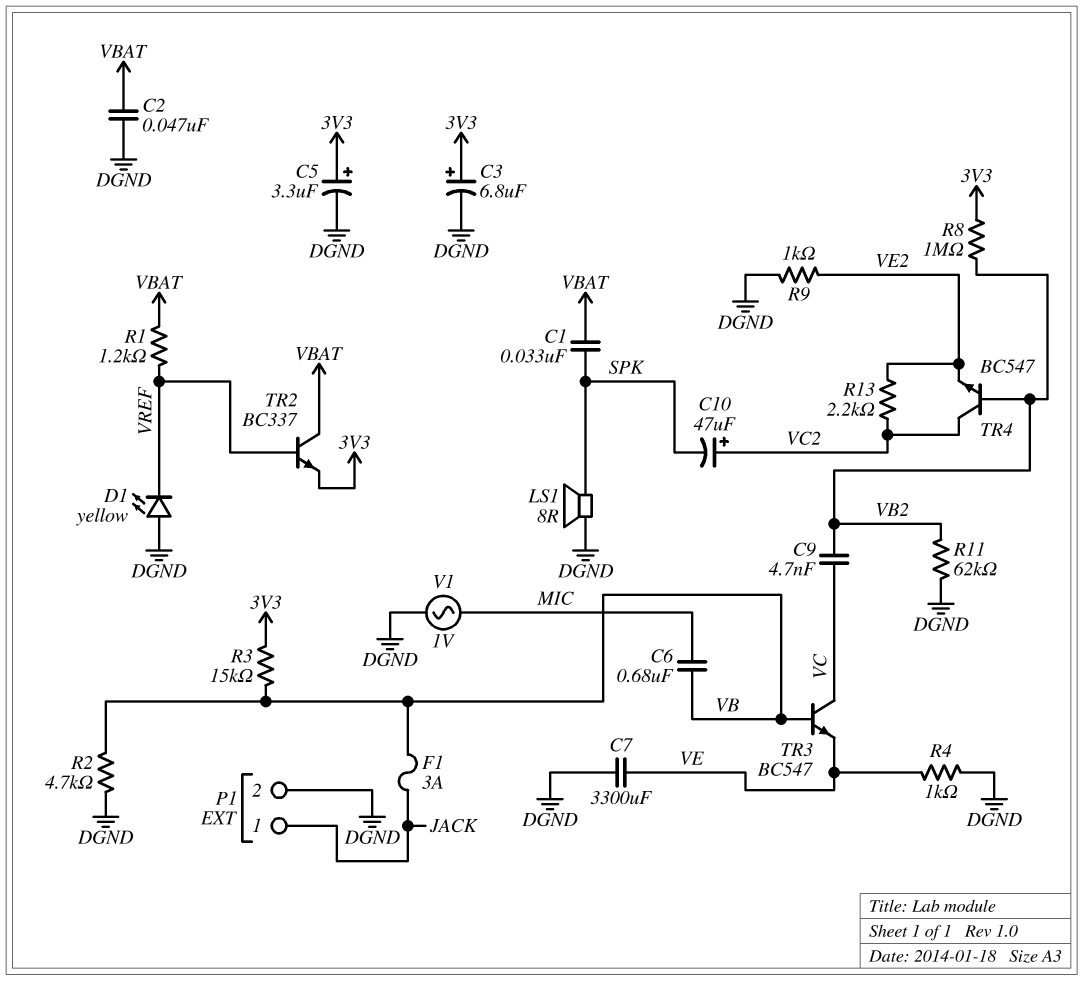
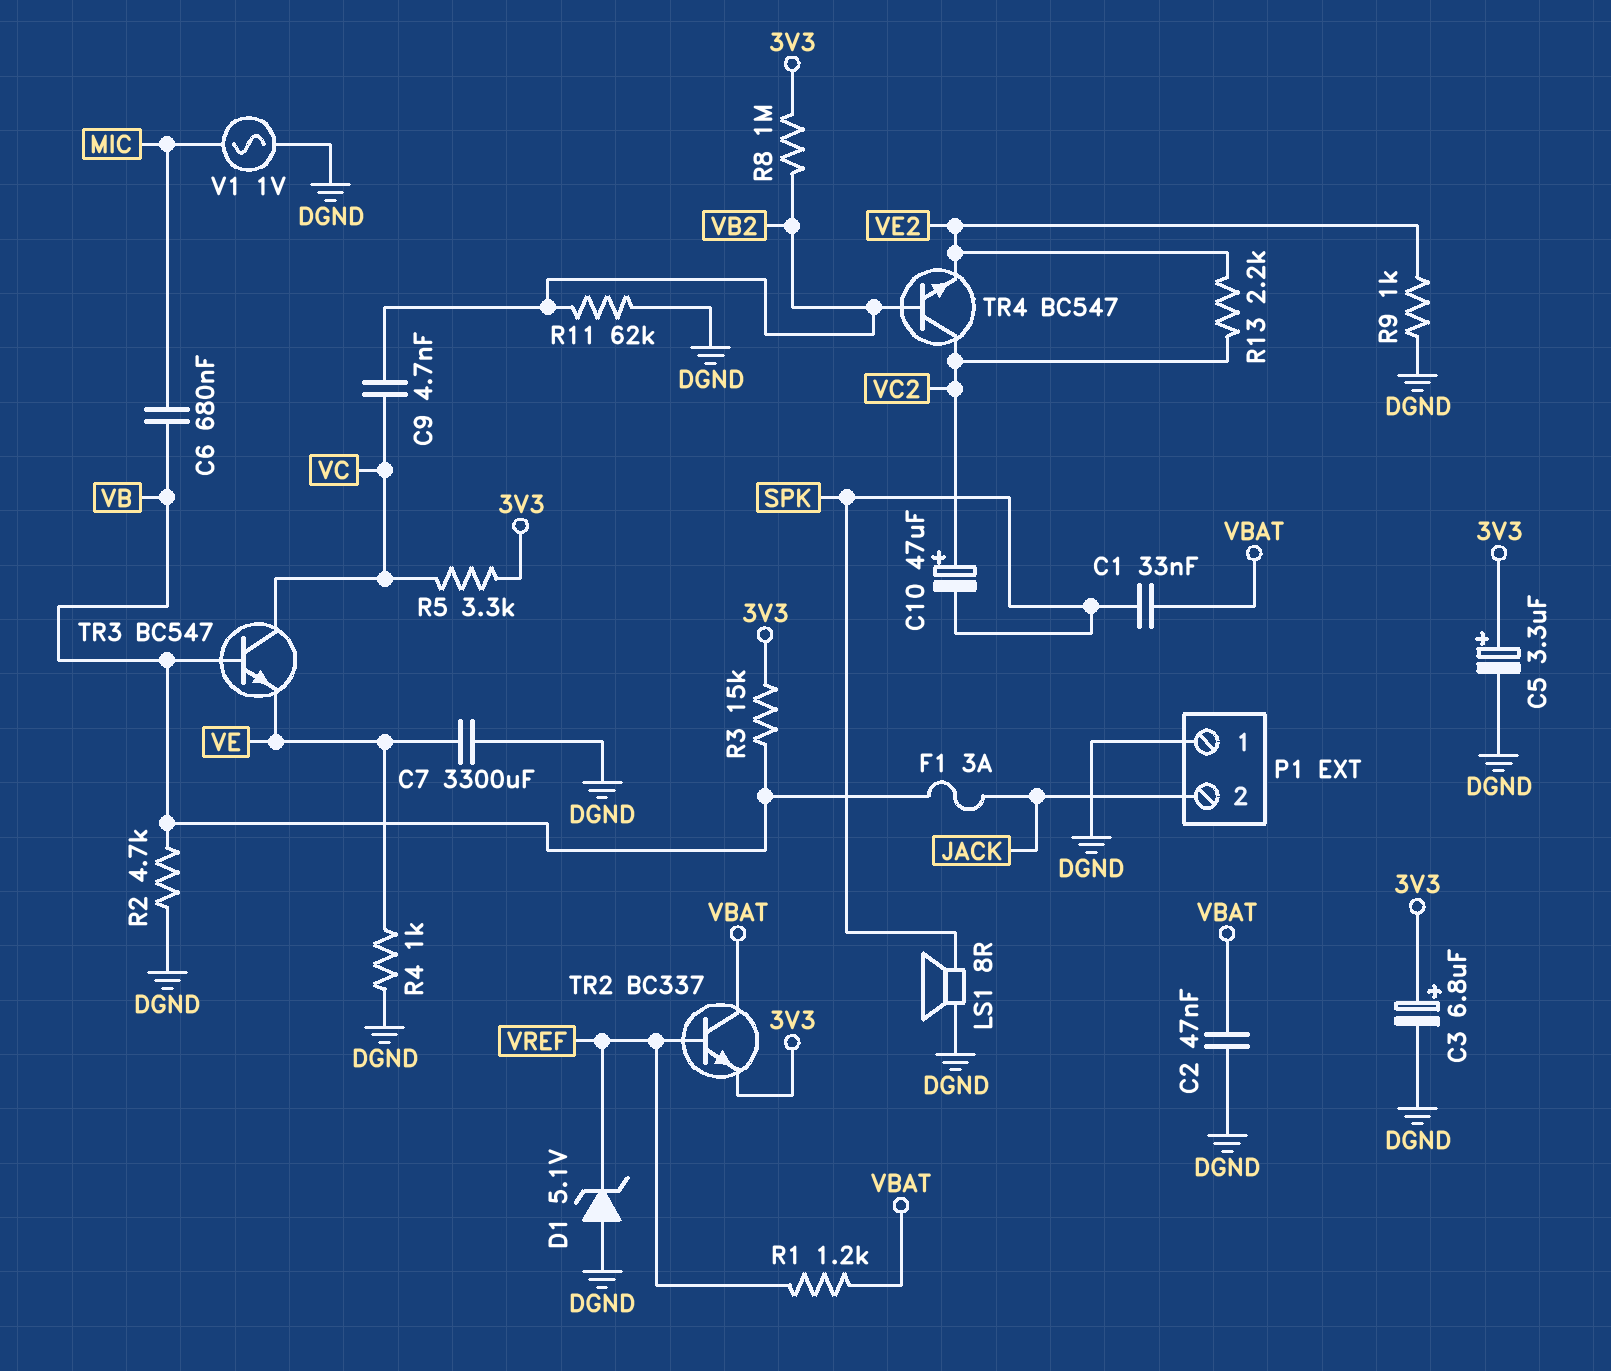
D1: LED yellow (A DGND, K VREF) -> zener 5.1V (A DGND, K VREF)
P1 pin 1: JACK -> DGND
P1 pin 2: DGND -> JACK
R5: none -> 3.3k (3V3, VC)

